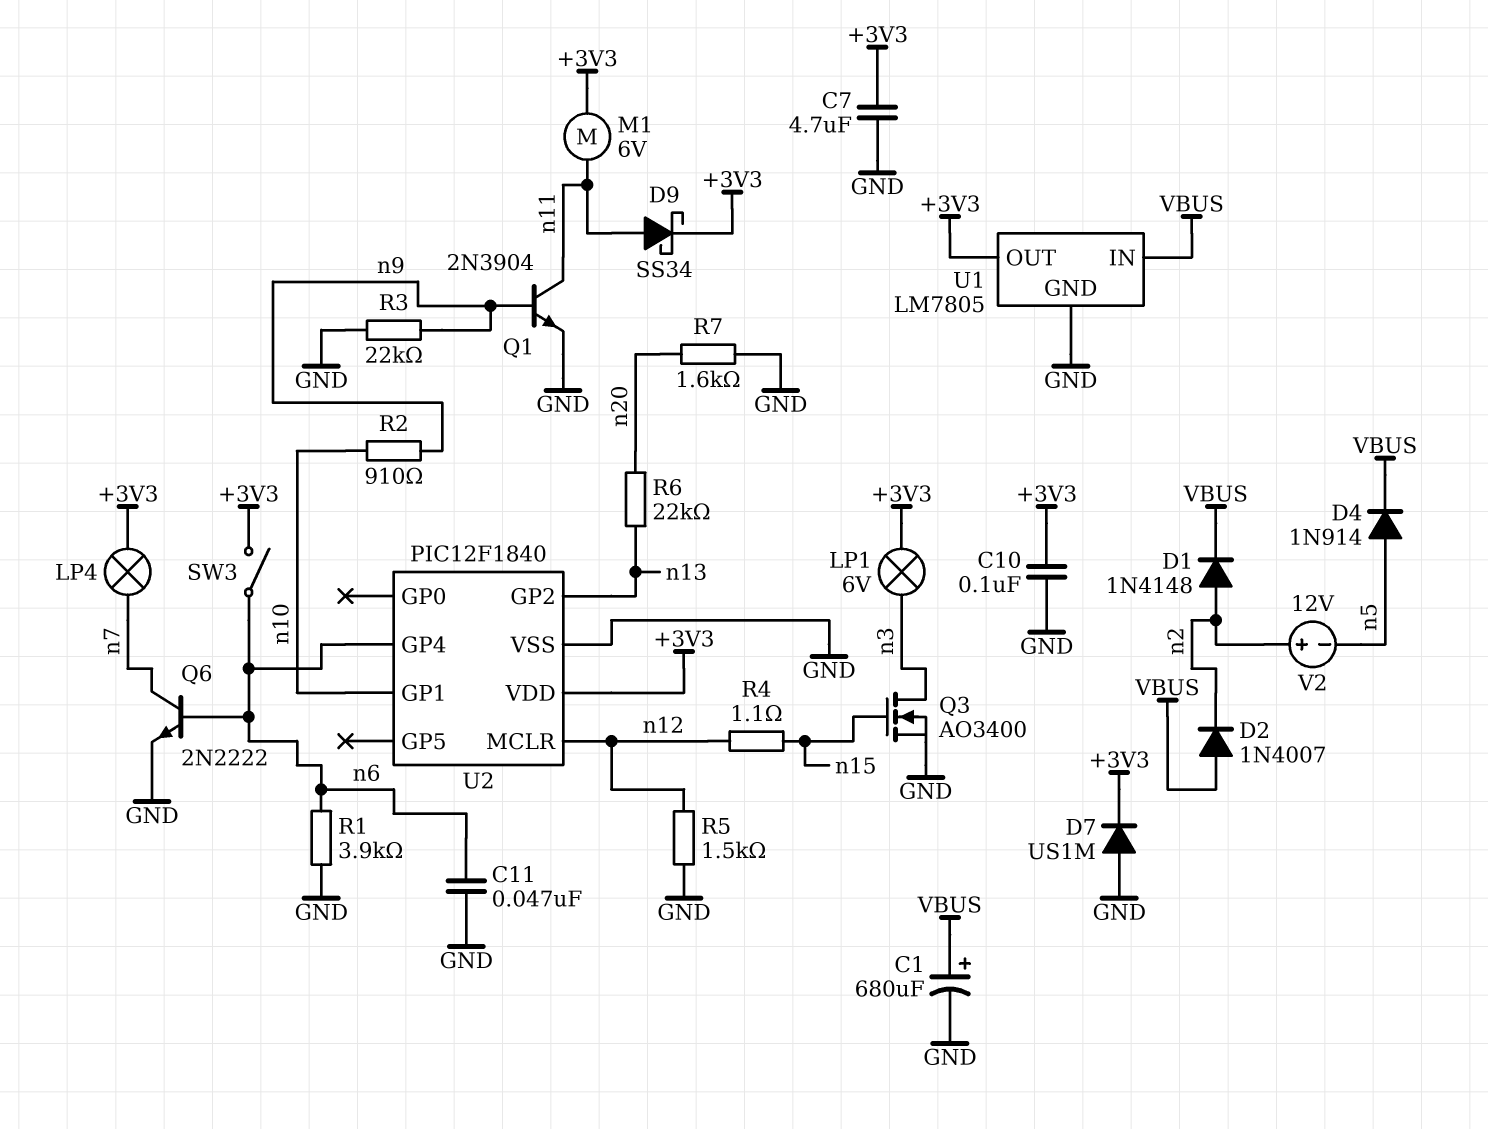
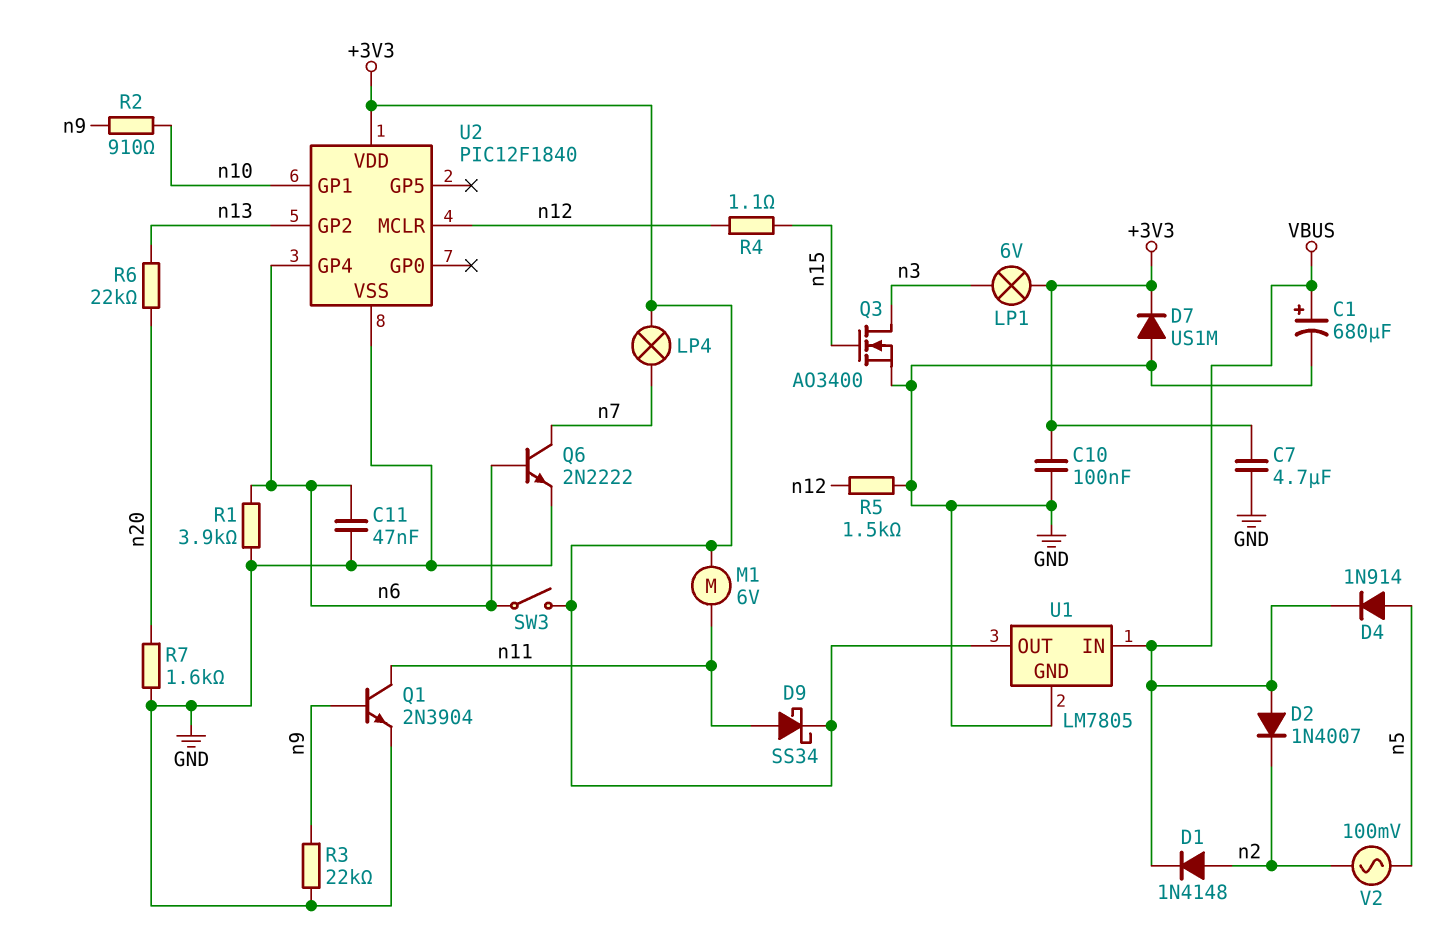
V2: 12V (plus n2, minus n5) -> AC 100mV (n2, n5)

